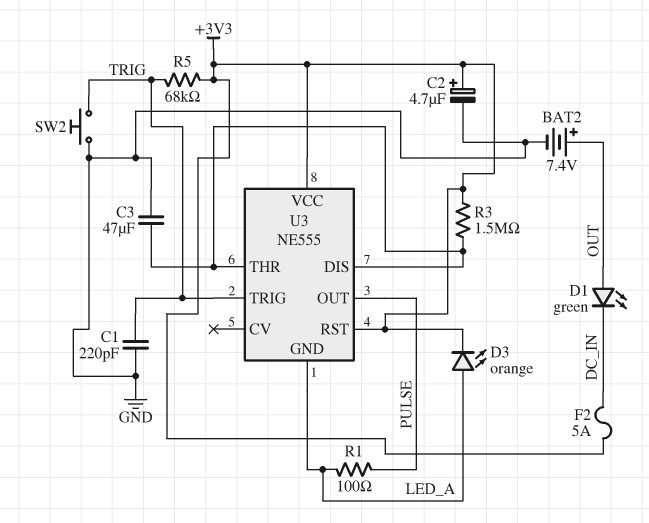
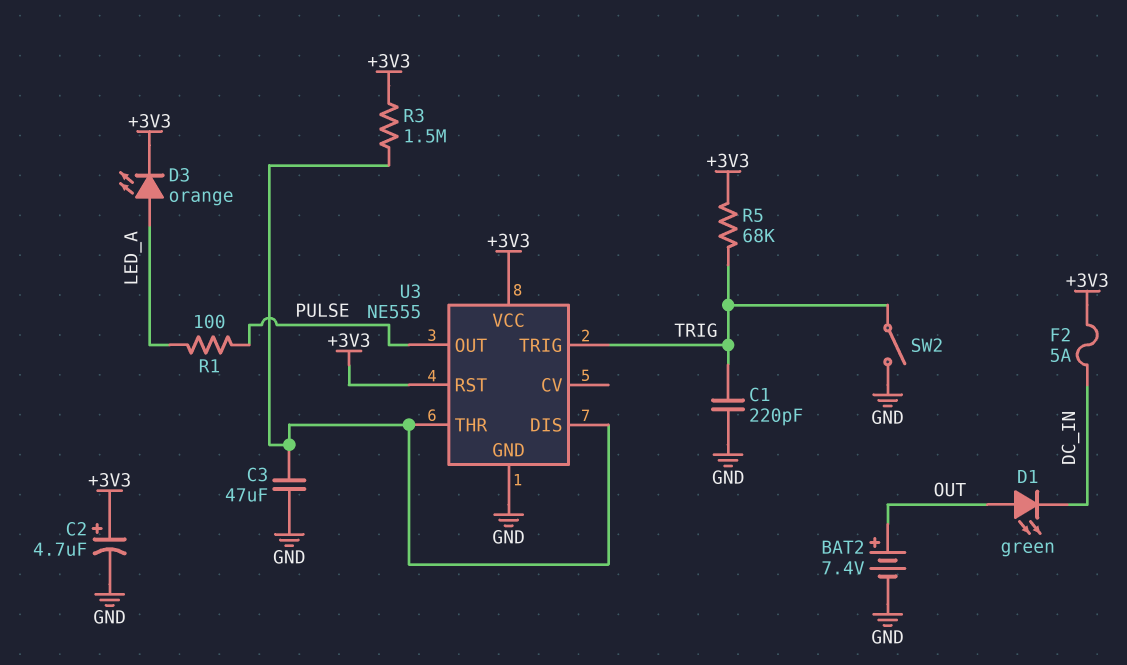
SW2: button (GND, TRIG) -> switch (GND, TRIG)
U3 pin GND: LED_A -> GND

